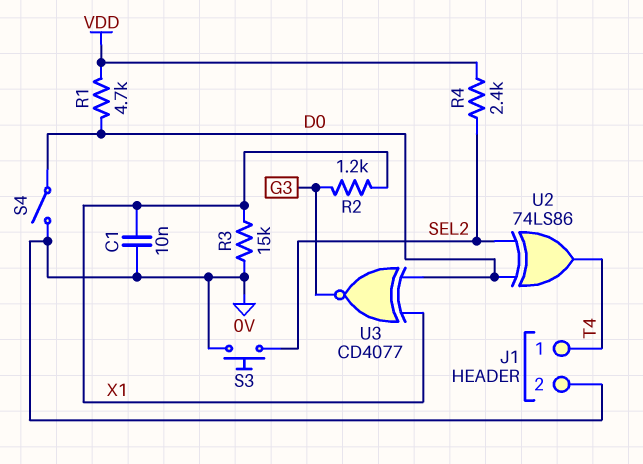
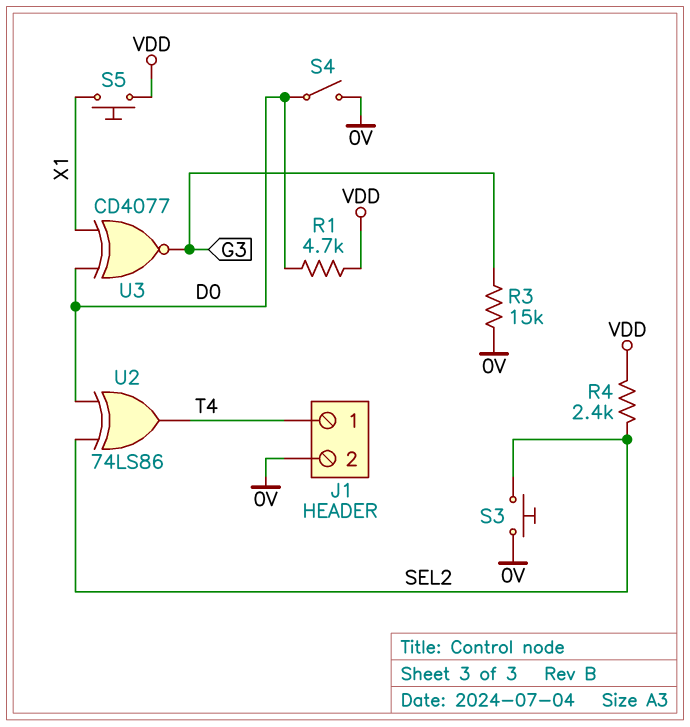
C1: 10nF (0V, X1) -> none
R2: 1.2k (G3, X1) -> none
R3: 15k (0V, X1) -> 15k (0V, G3)
S5: none -> button (VDD, X1)

